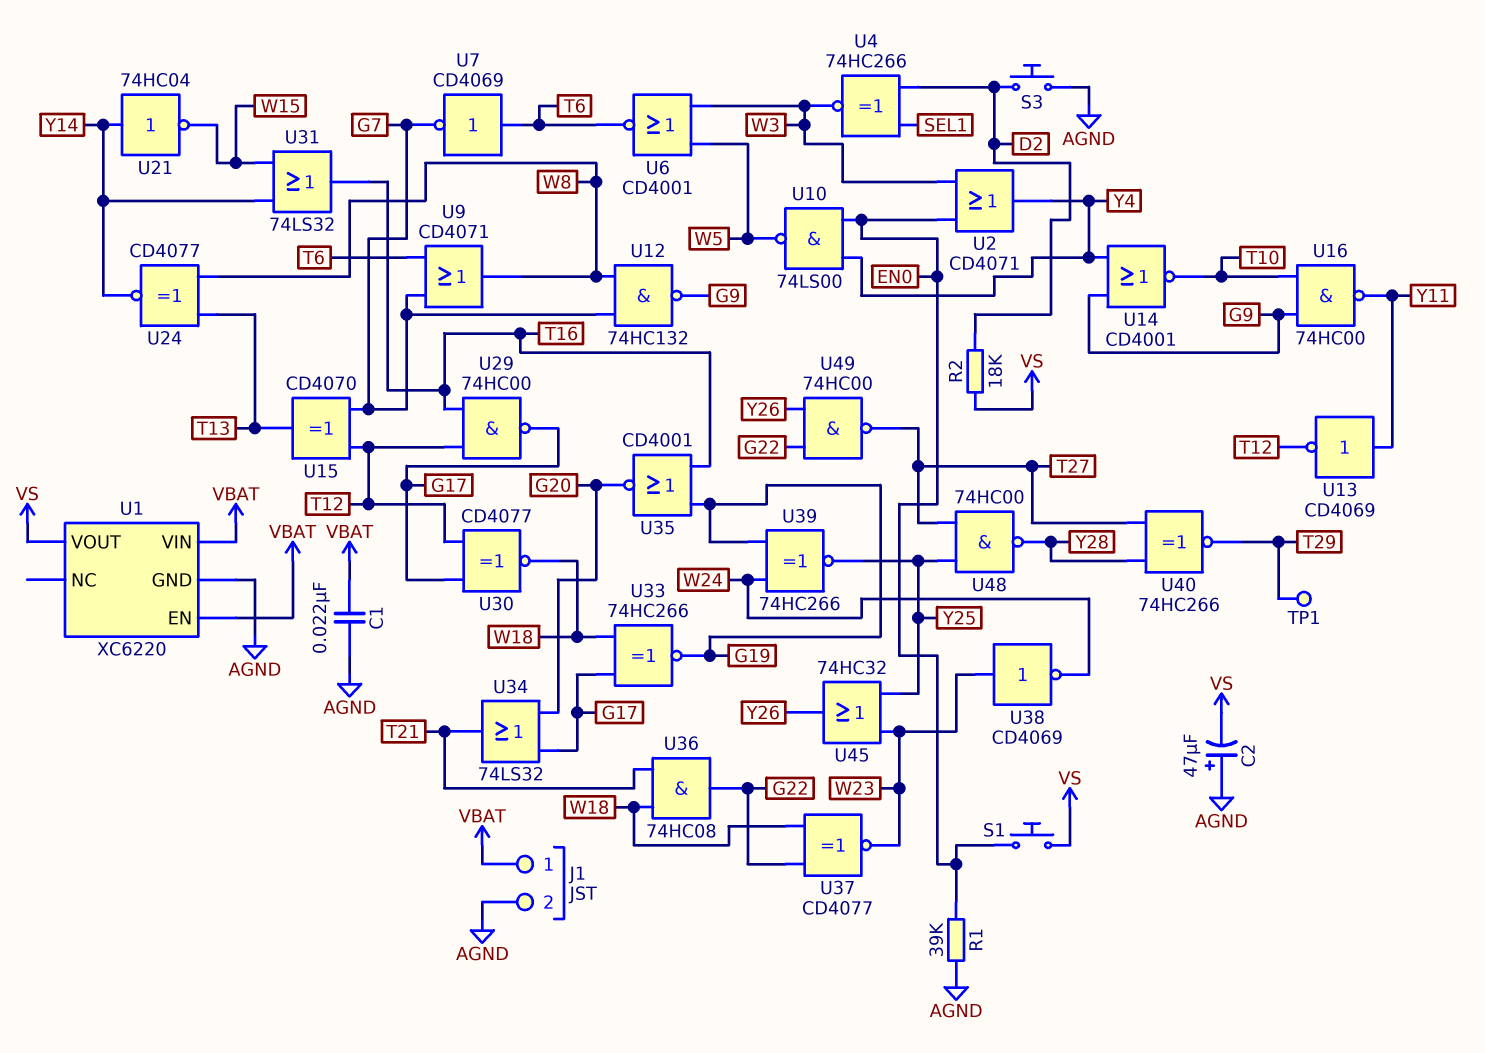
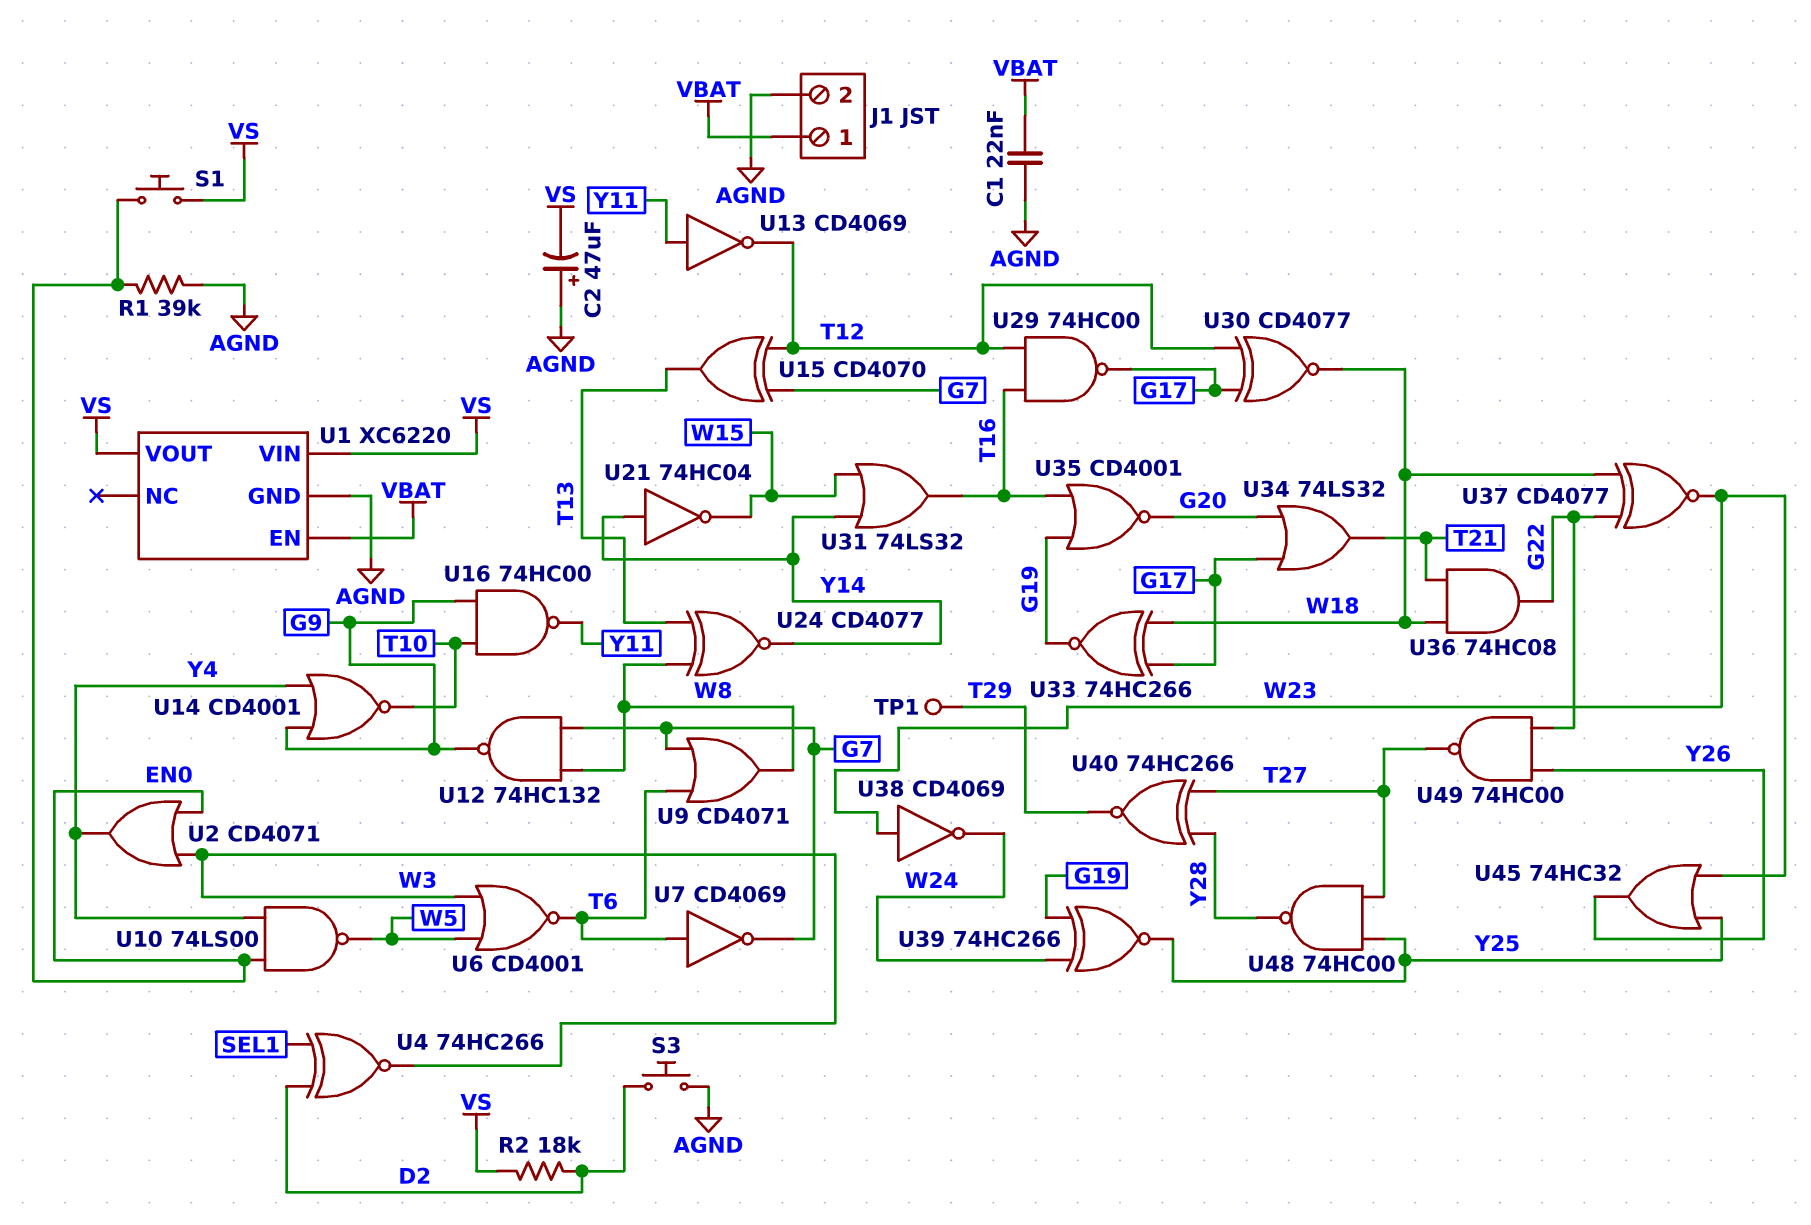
U1 pin VIN: VBAT -> VS

